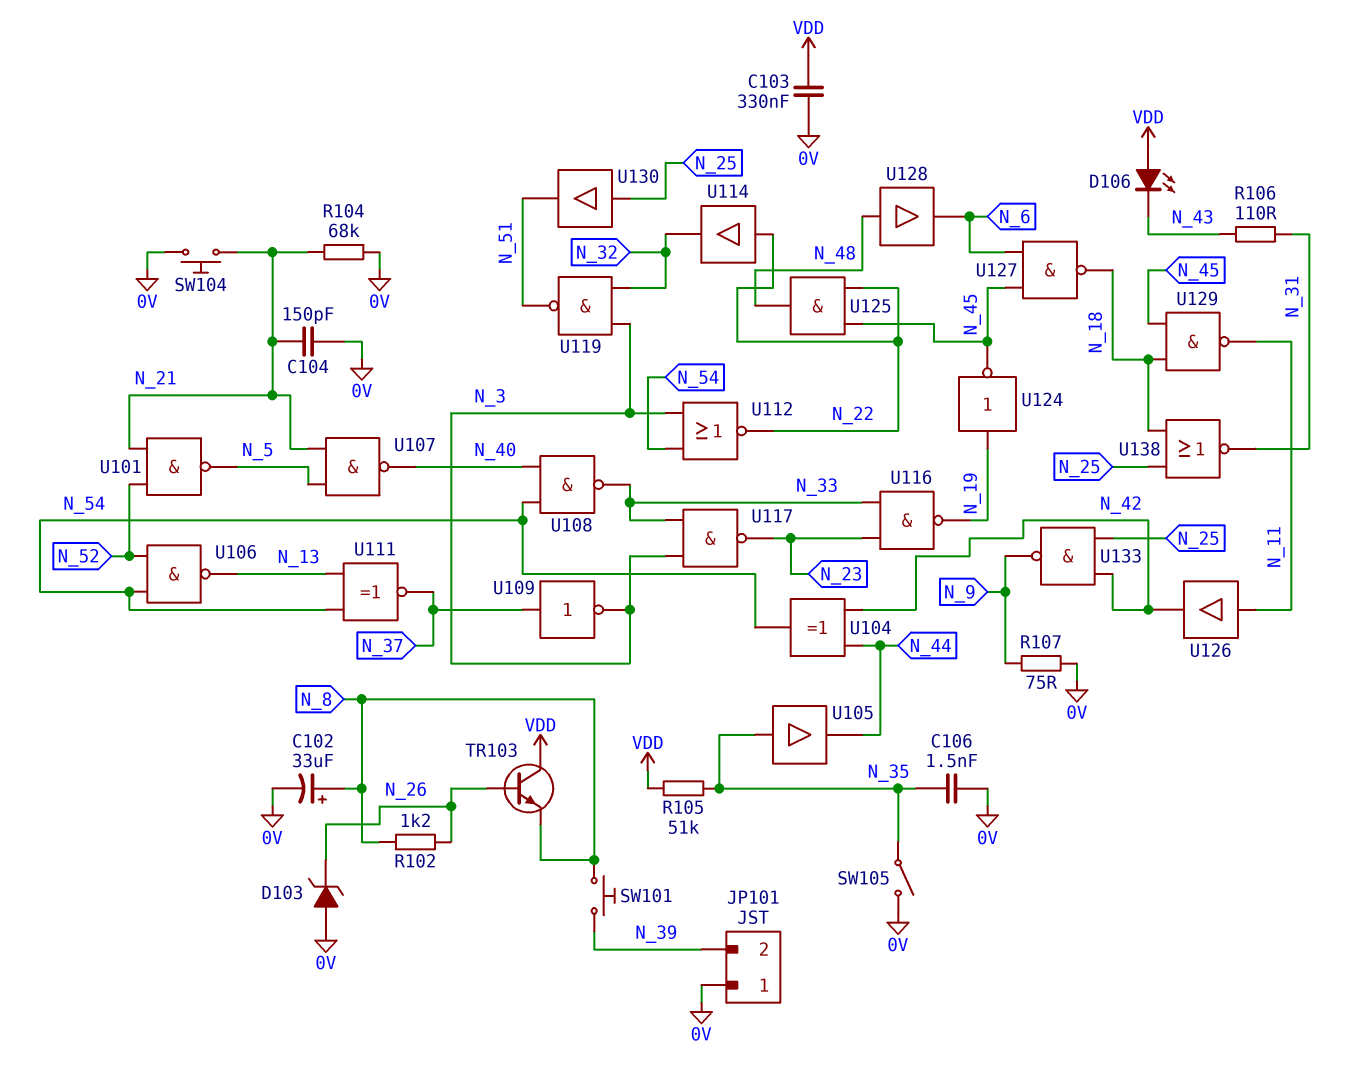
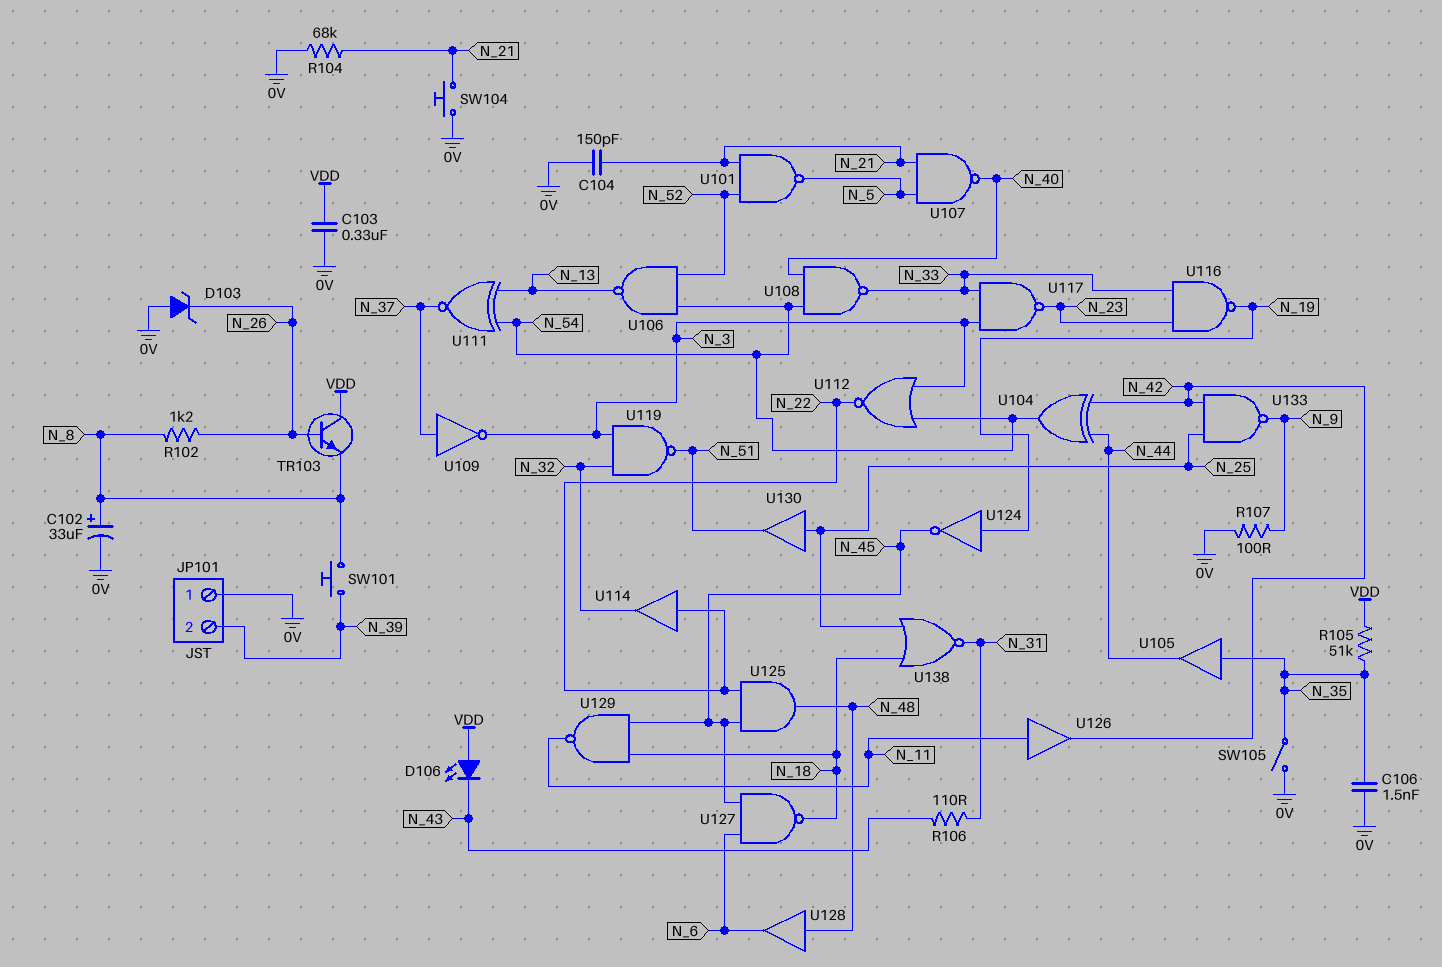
R107: 75 (0V, N_9) -> 100 (0V, N_9)

